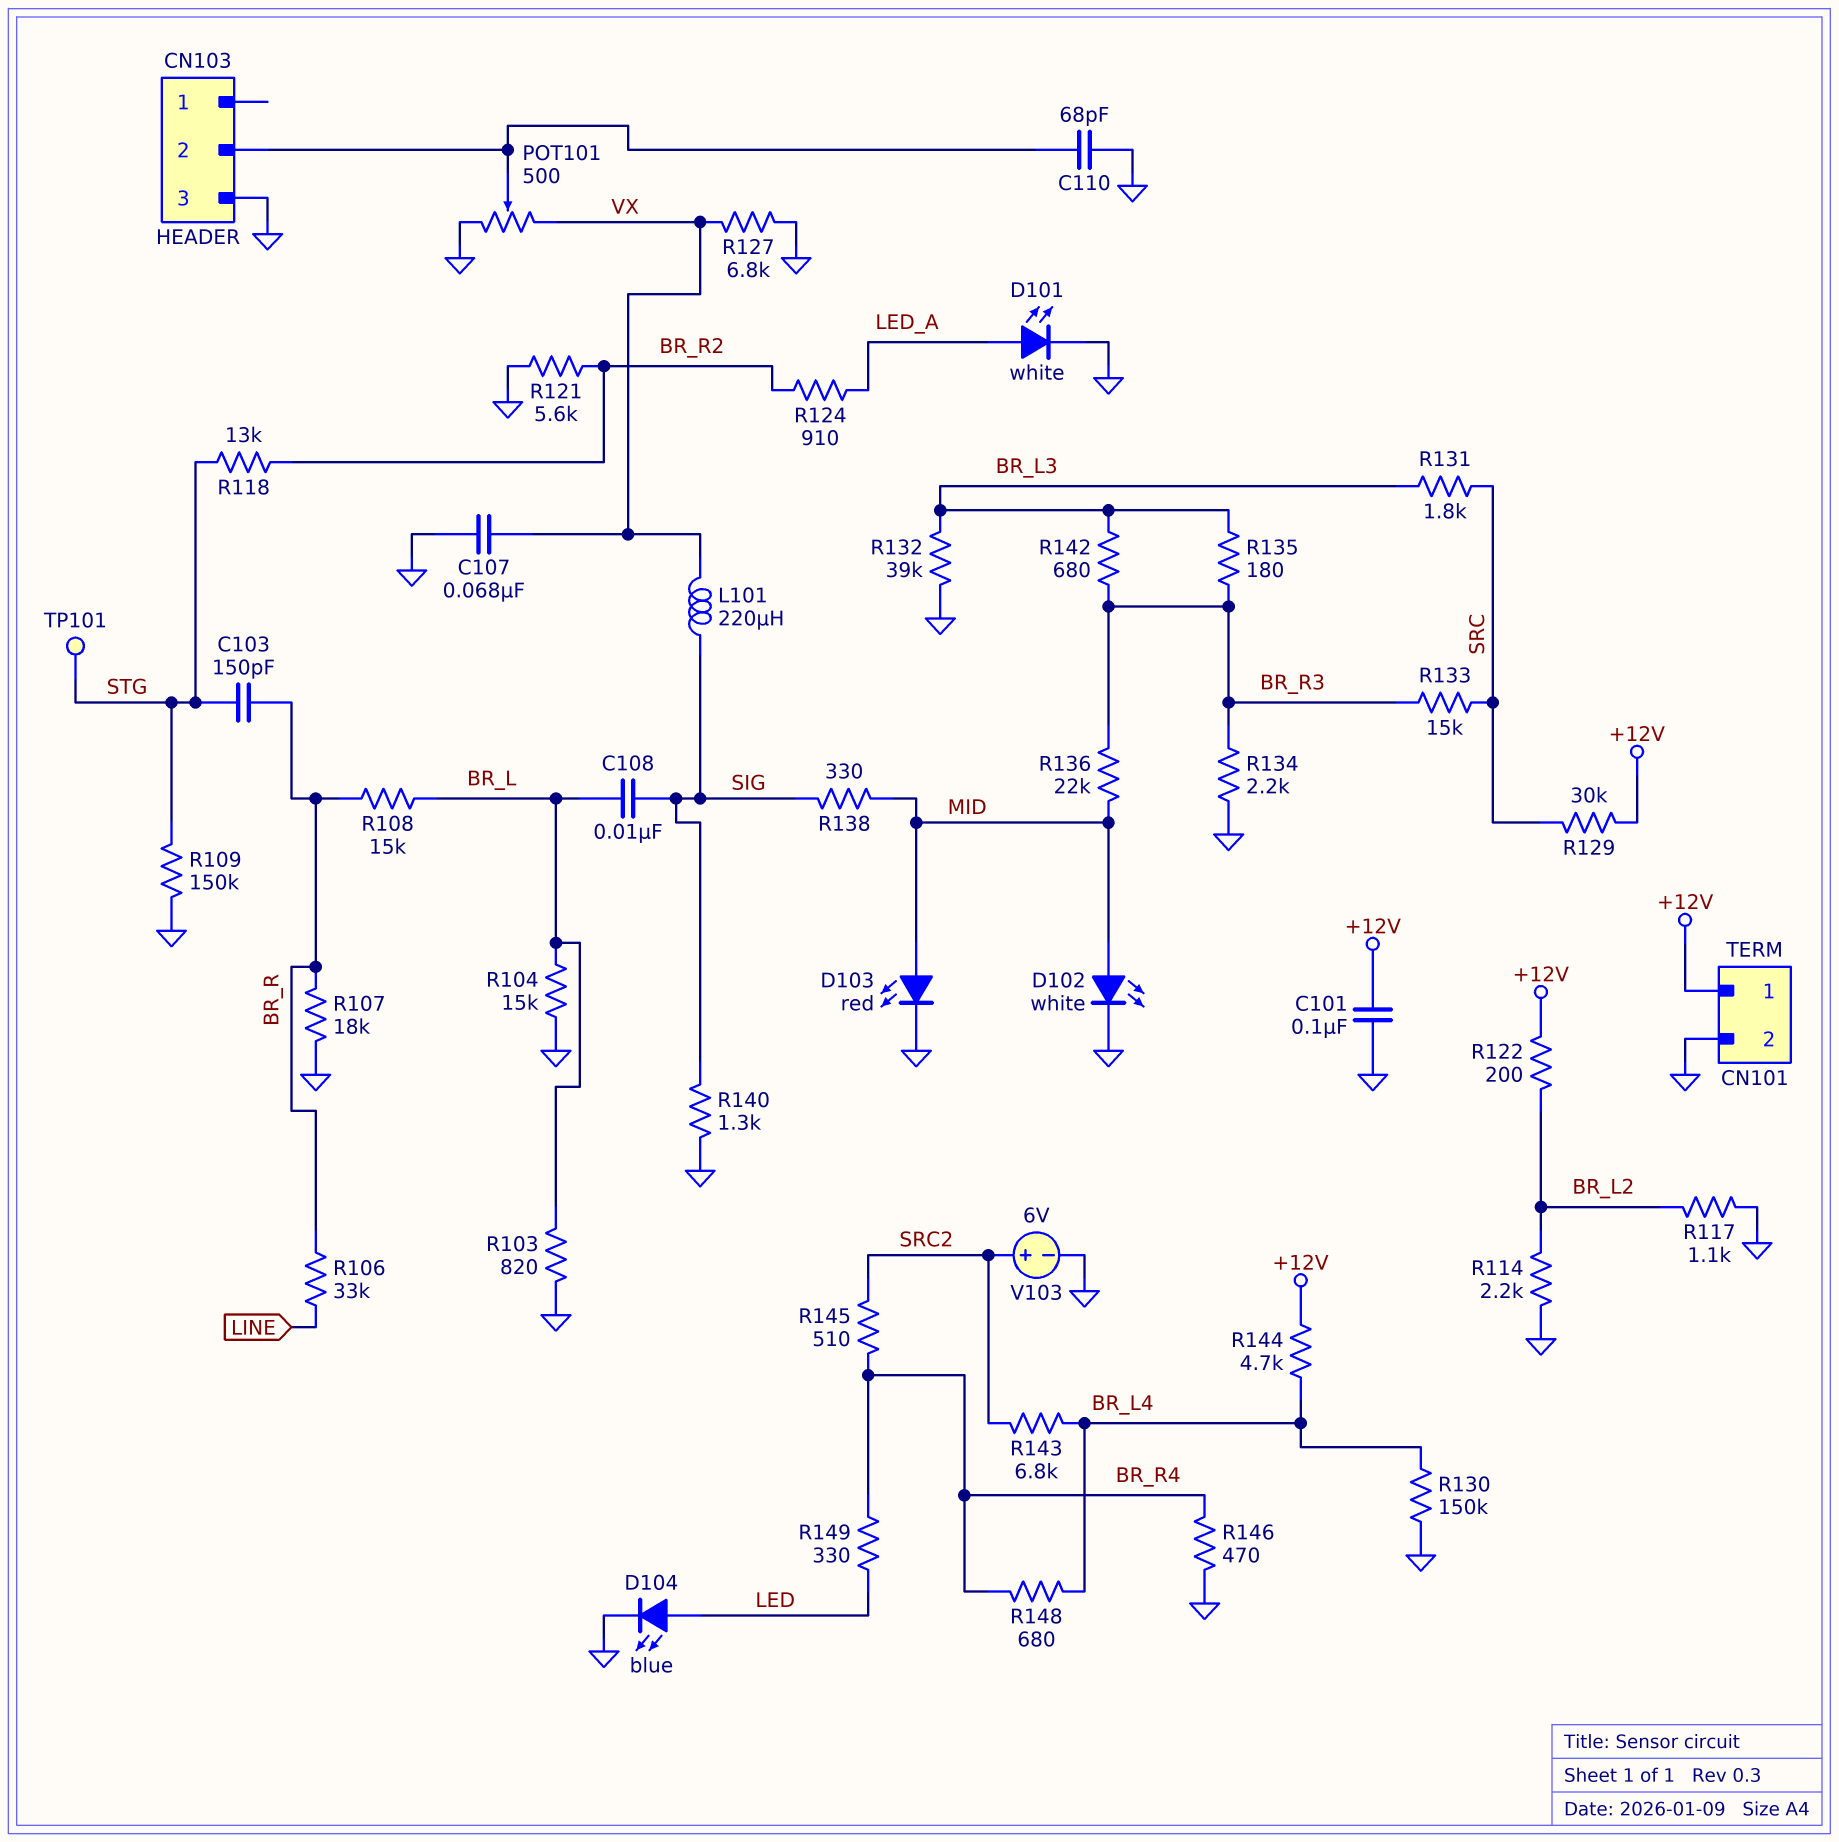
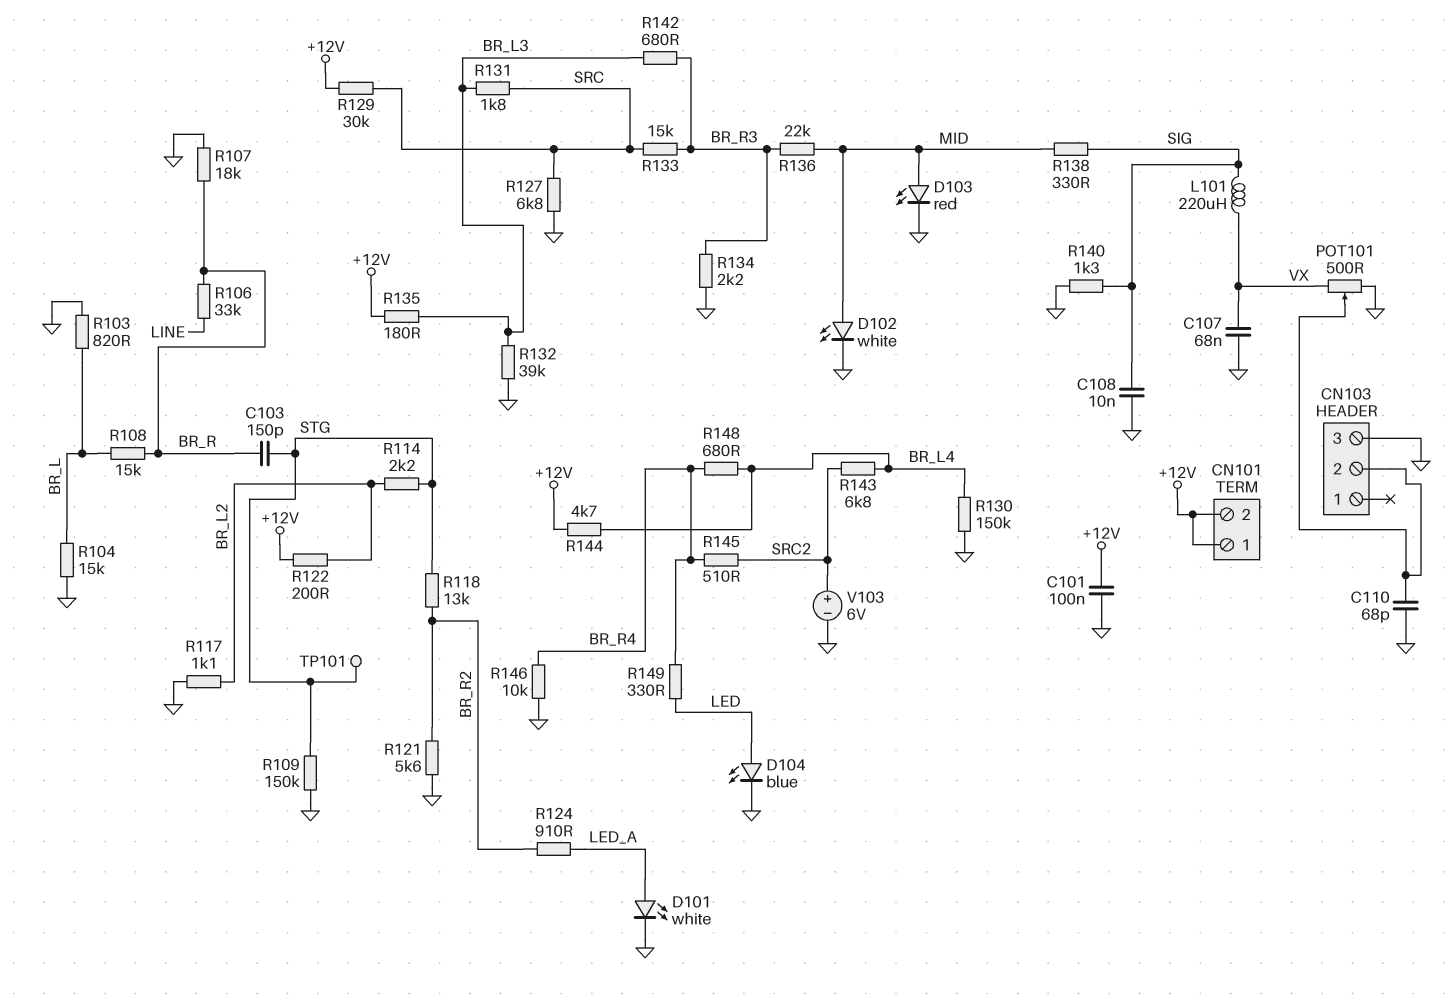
C108: 10nF (BR_L, SIG) -> 10nF (GND, SIG)
CN101 pin 2: GND -> +12V
R114: 2.2k (BR_L2, GND) -> 2.2k (BR_L2, STG)
R127: 6.8k (GND, VX) -> 6.8k (GND, SRC)
R135: 180 (BR_L3, BR_R3) -> 180 (+12V, BR_L3)
R146: 470 (BR_R4, GND) -> 10k (BR_R4, GND)

